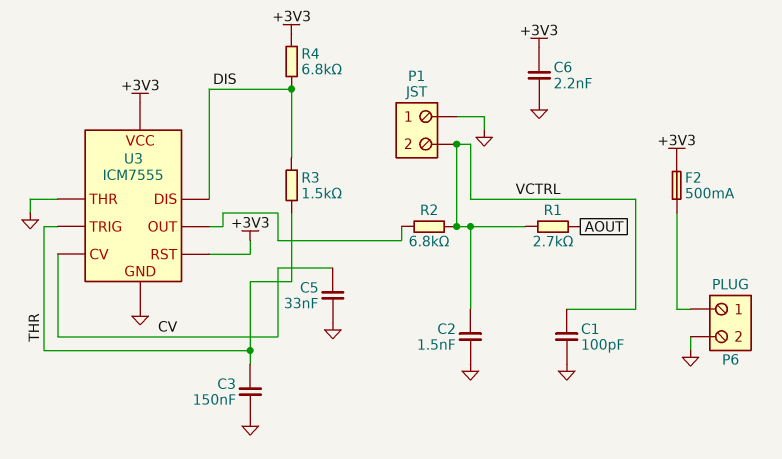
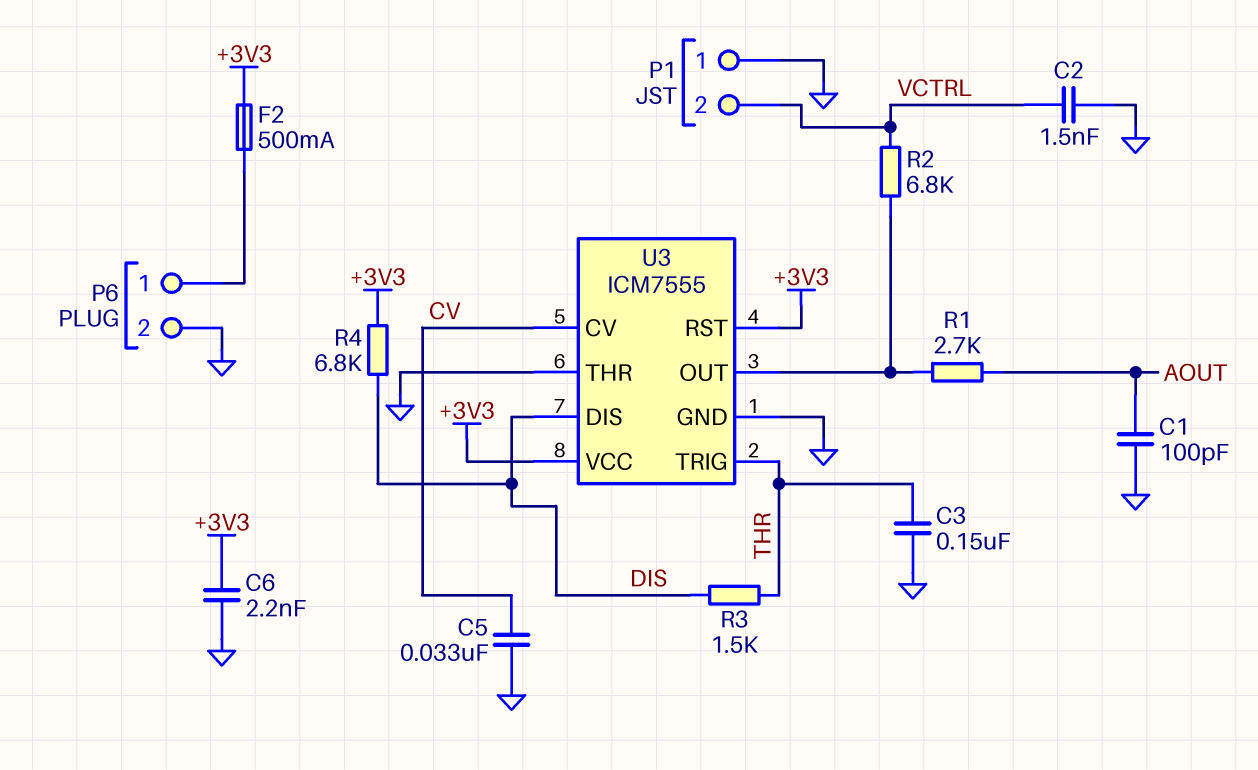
C1: 100pF (GND, VCTRL) -> 100pF (AOUT, GND)
R1: 2.7k (AOUT, VCTRL) -> 2.7k (AOUT, U3/OUT)

